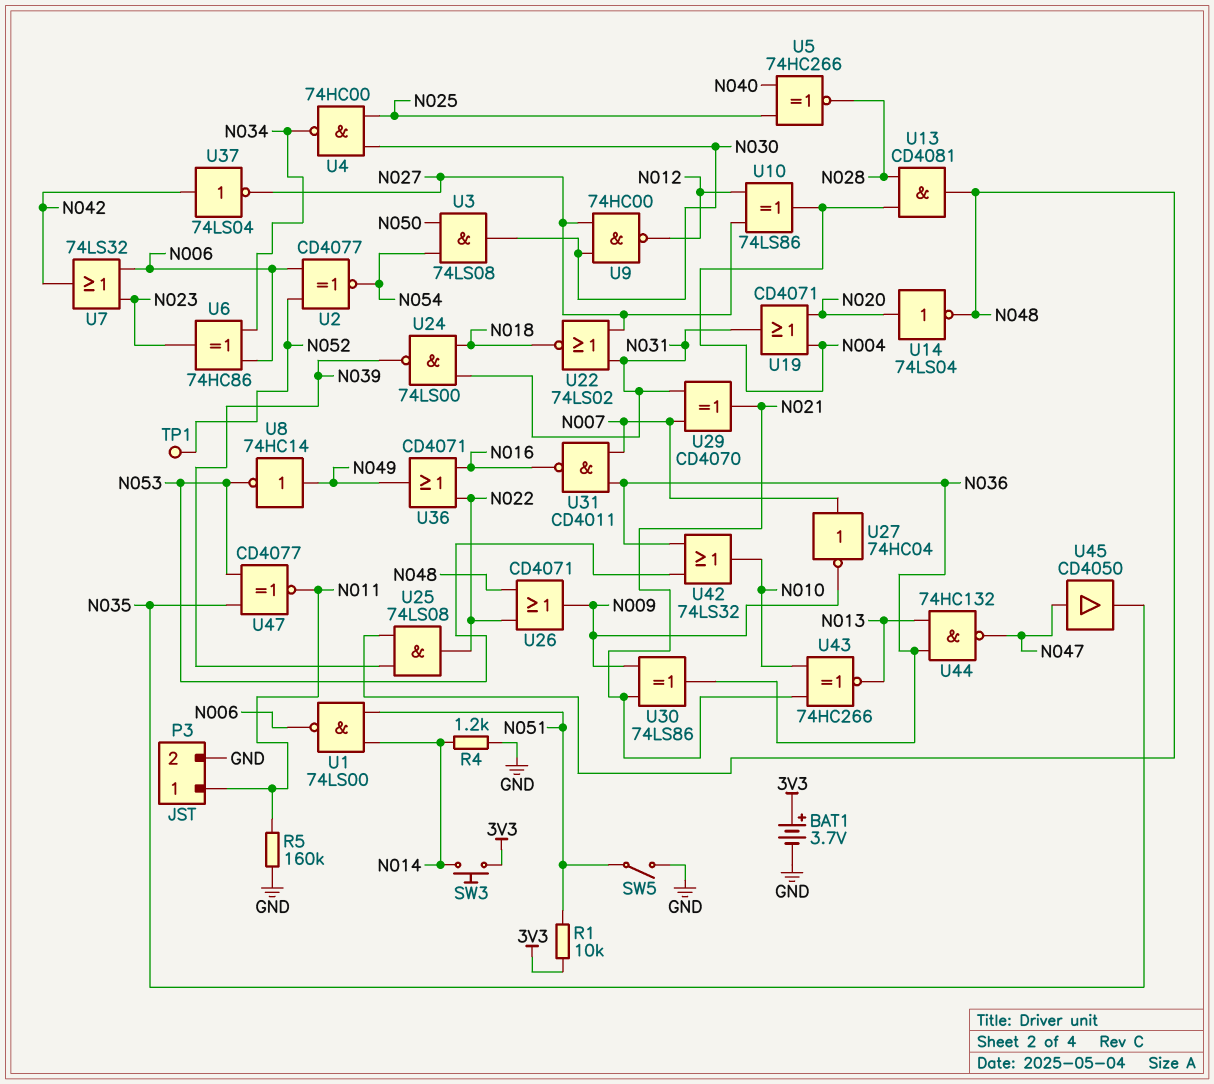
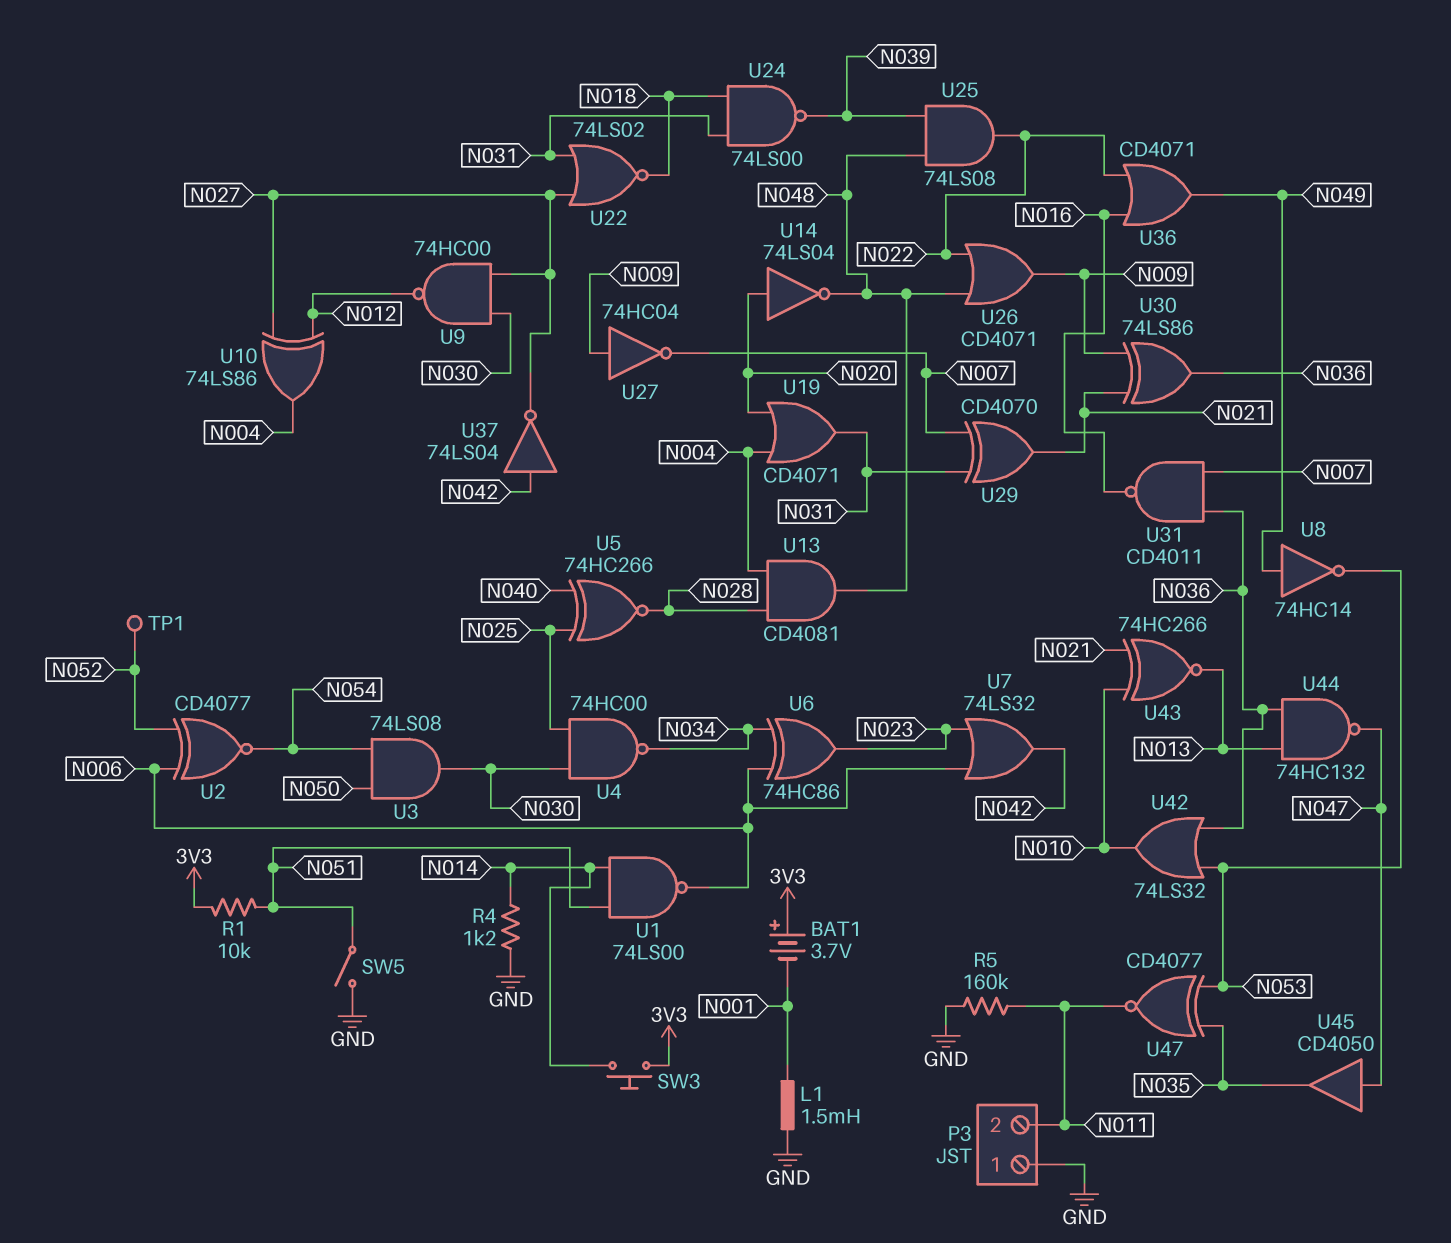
BAT1: 3.7V (plus 3V3, minus GND) -> 3.7V (plus 3V3, minus N001)
L1: none -> 1.5mH (GND, N001)
P3 pin 1: N011 -> GND
P3 pin 2: GND -> N011
U27: NOT 74HC04 (in N007, out N009) -> NOT 74HC04 (in N009, out N007)

